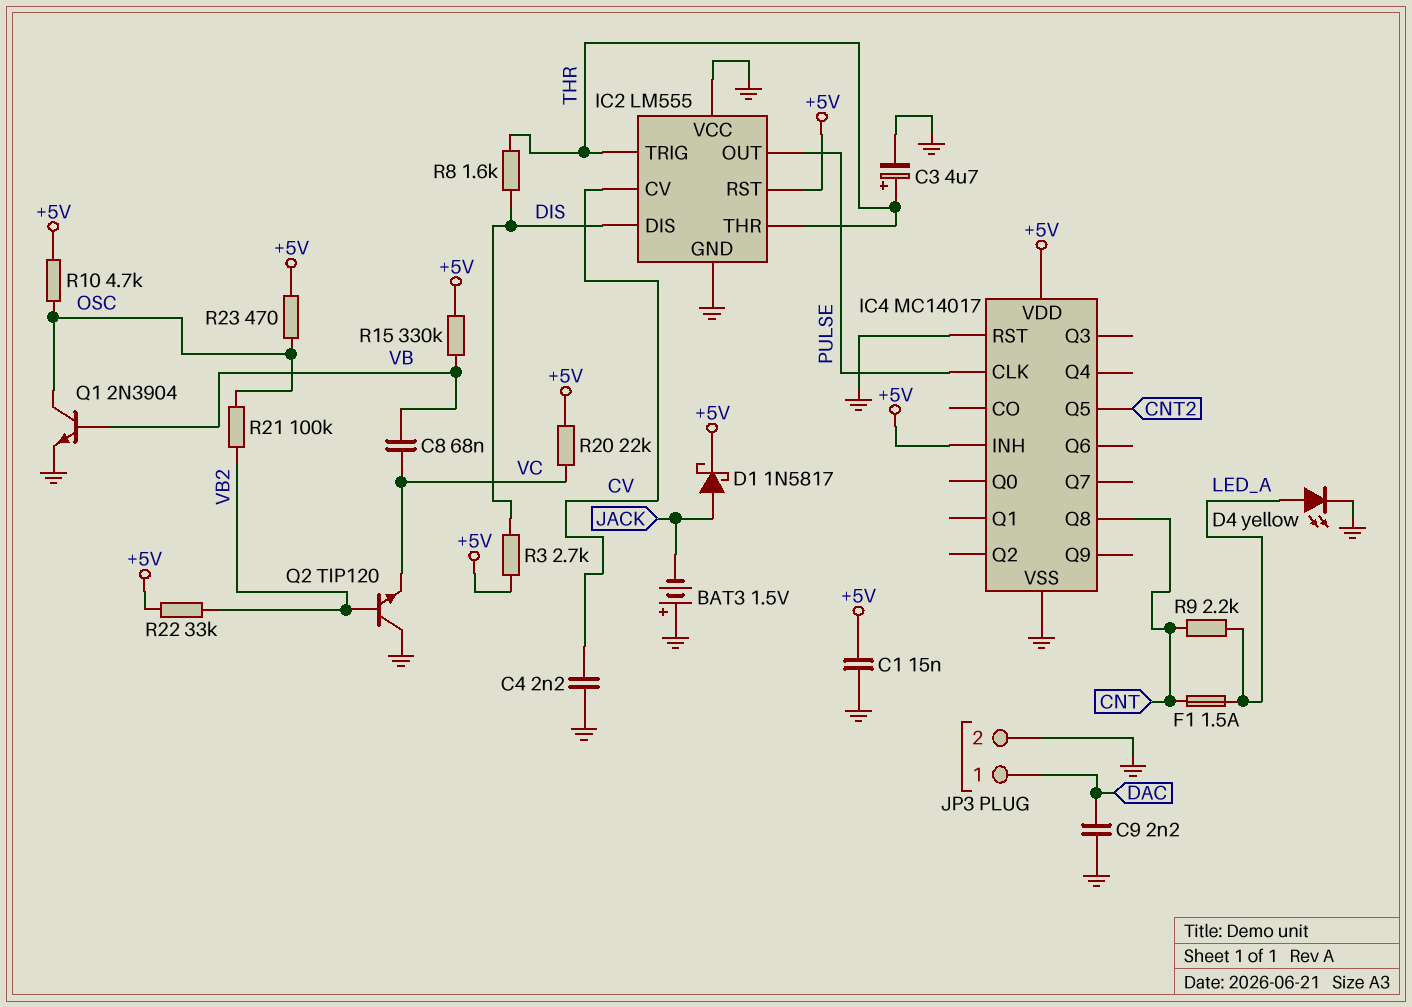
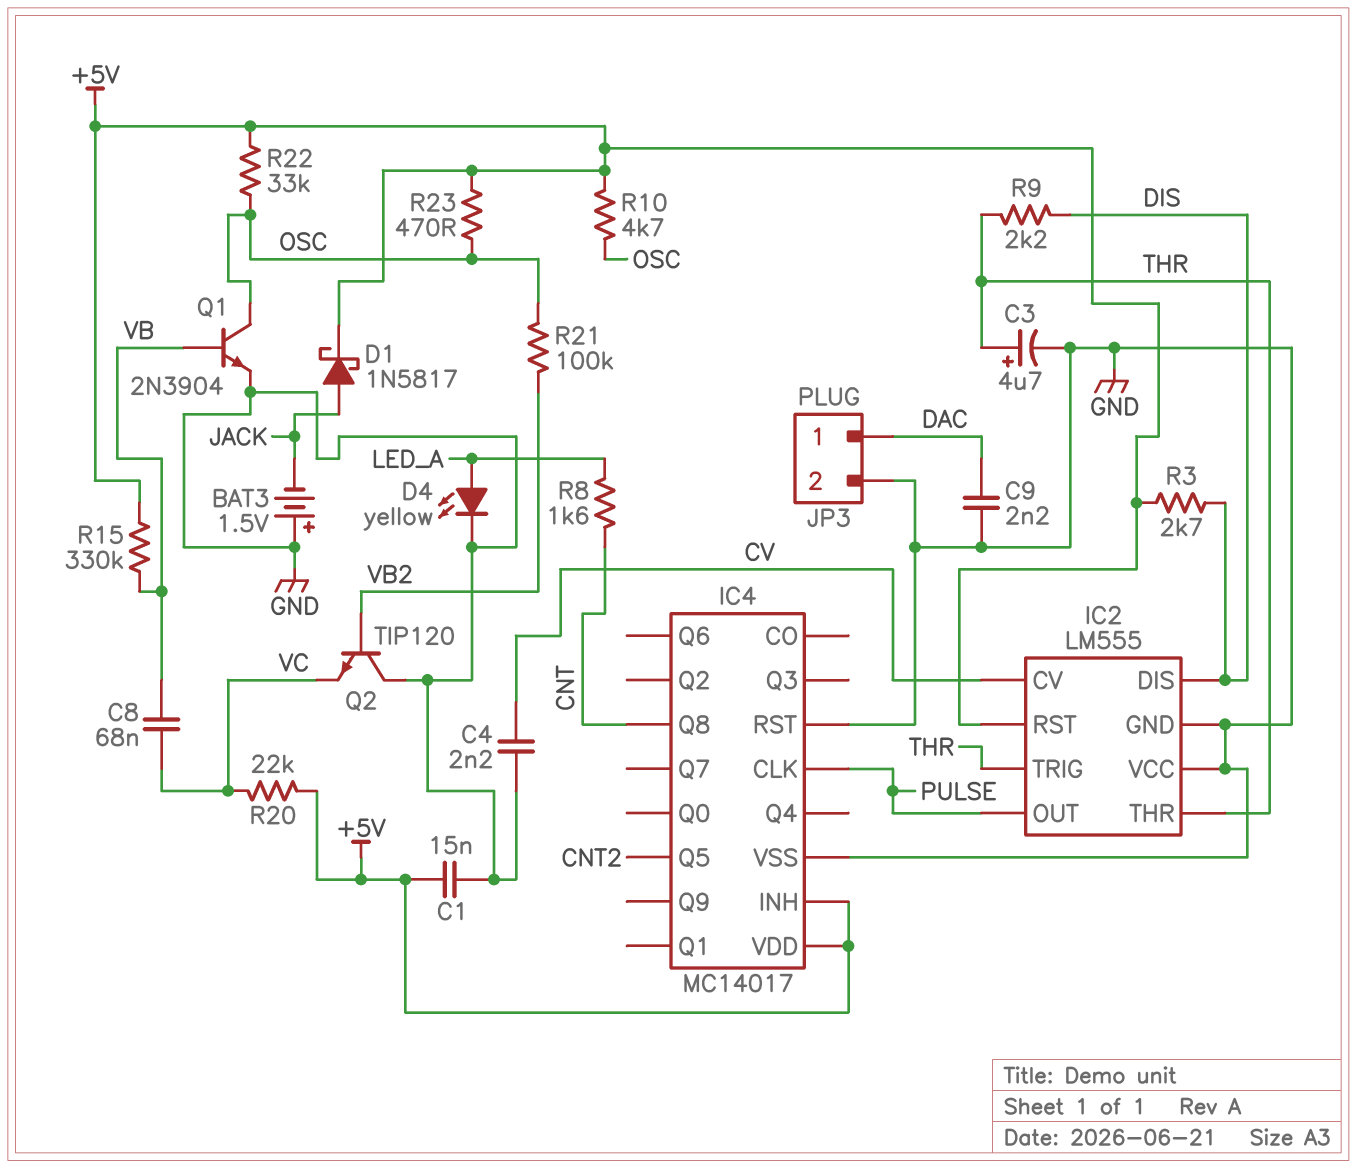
F1: 1.5A (CNT, LED_A) -> none
R8: 1.6k (DIS, THR) -> 1.6k (CNT, LED_A)
R9: 2.2k (CNT, LED_A) -> 2.2k (DIS, THR)
R22: 33k (+5V, VB2) -> 33k (+5V, OSC)

